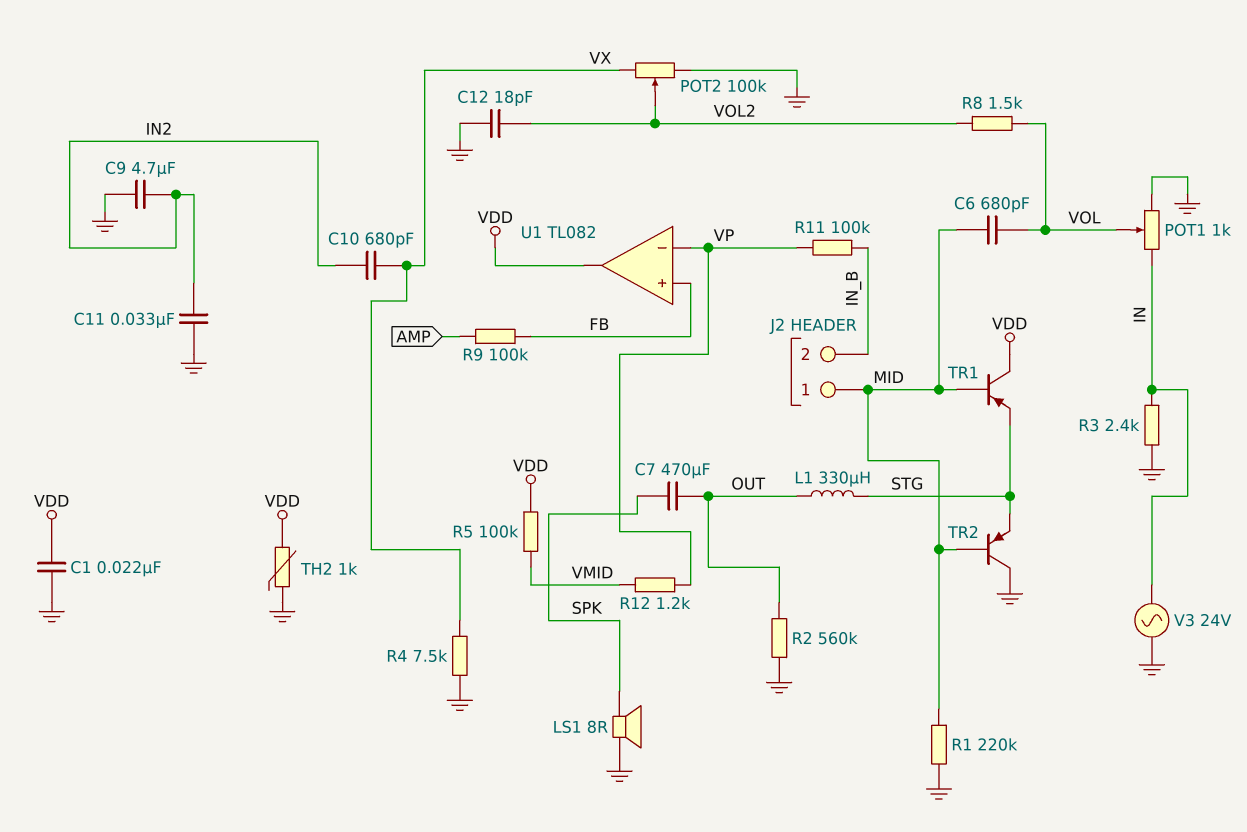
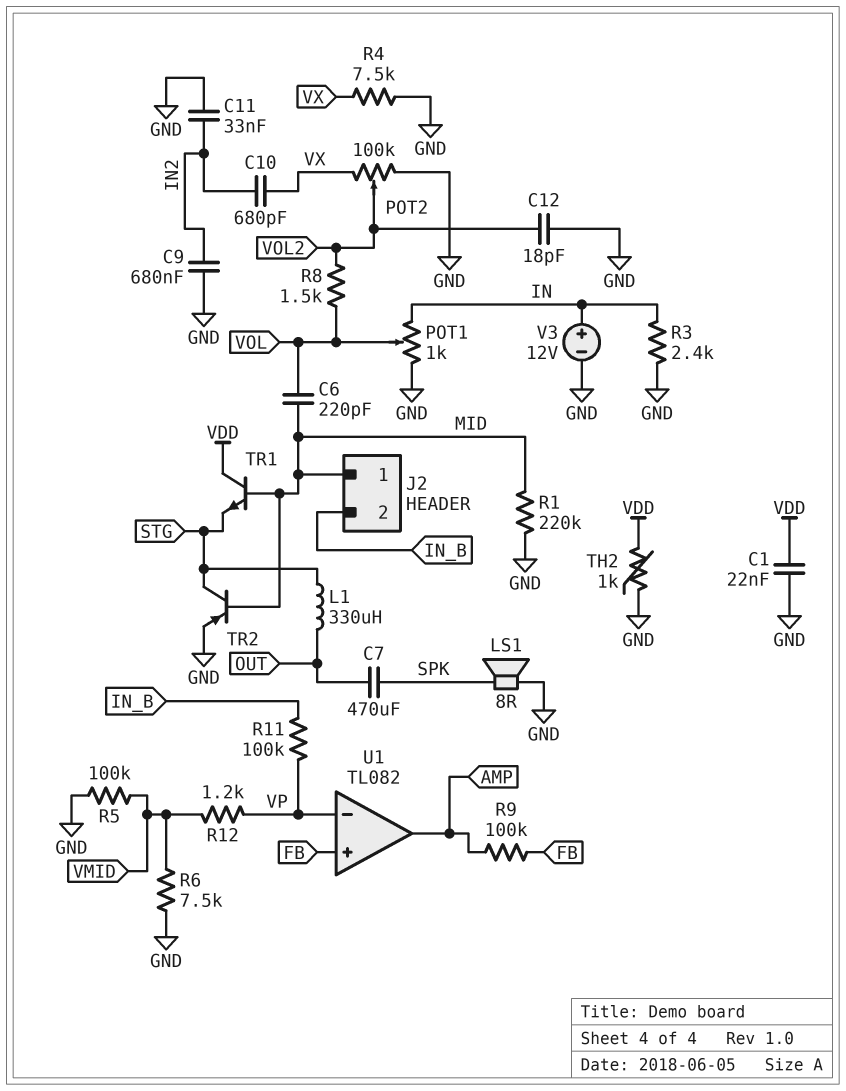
C6: 680pF (MID, VOL) -> 220pF (MID, VOL)
C9: 4.7uF (GND, IN2) -> 680nF (GND, IN2)
R2: 560k (GND, OUT) -> none
R5: 100k (VDD, VMID) -> 100k (GND, VMID)
R6: none -> 7.5k (GND, VMID)
TR1: PNP (B MID, C VDD, E STG) -> NPN (B MID, C VDD, E STG)
TR2: PNP (B MID, C GND, E STG) -> PNP (B MID, C STG, E GND)
U1 pin out: VDD -> AMP
V3: AC 24V (GND, IN) -> 12V (plus IN, minus GND)

